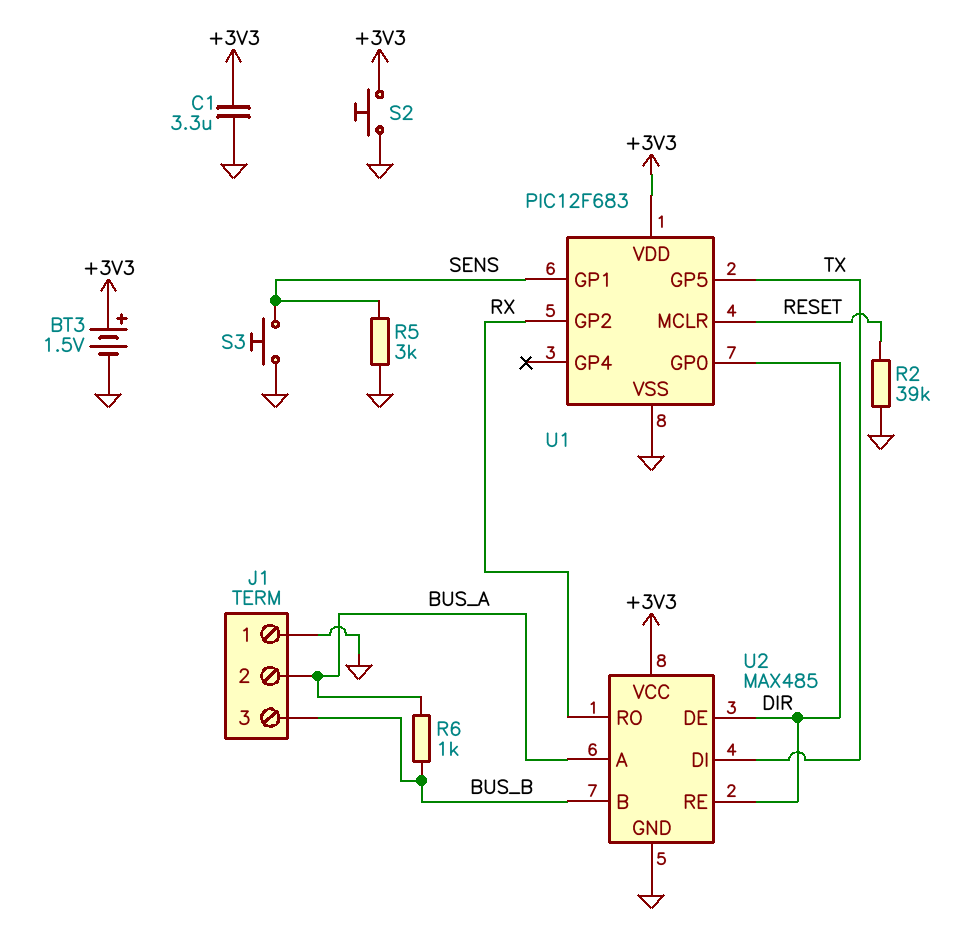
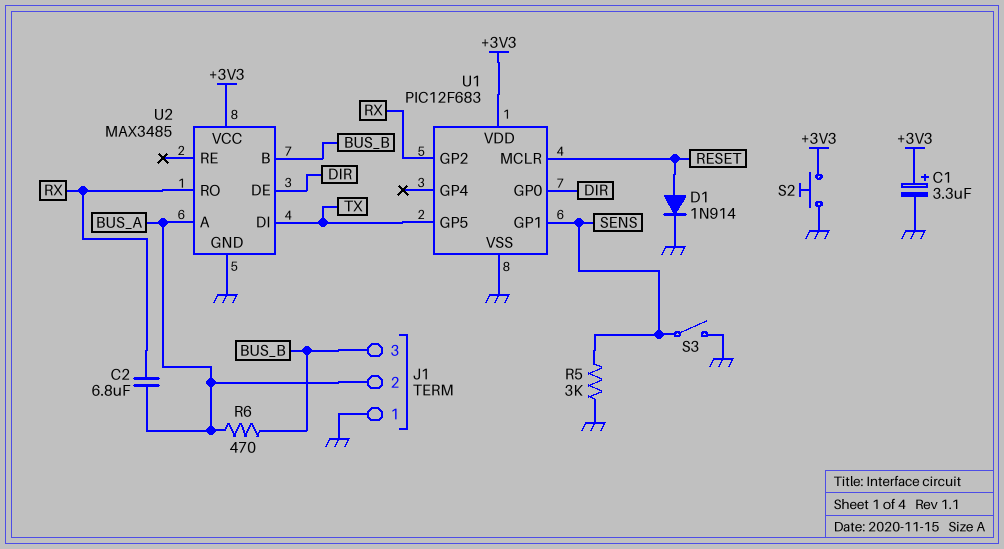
BT3: 1.5V (plus +3V3, minus GND) -> none
C1: 3.3uF (+3V3, GND) -> 3.3uF (plus +3V3, minus GND)
C2: none -> 6.8uF (BUS_A, RX)
D1: none -> diode 1N914 (A RESET, K GND)
R2: 39k (GND, RESET) -> none
R6: 1k (BUS_A, BUS_B) -> 470 (BUS_A, BUS_B)
S3: button (GND, SENS) -> switch (GND, SENS)
U2: MAX485 -> MAX3485
U2 pin RE: DIR -> none

